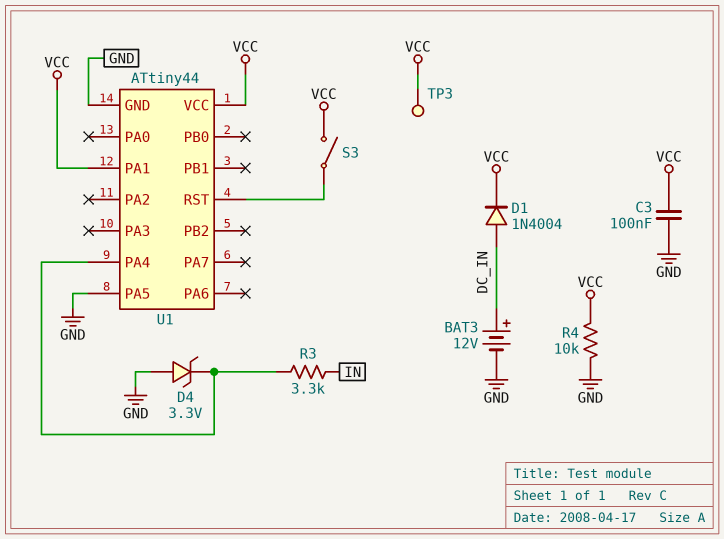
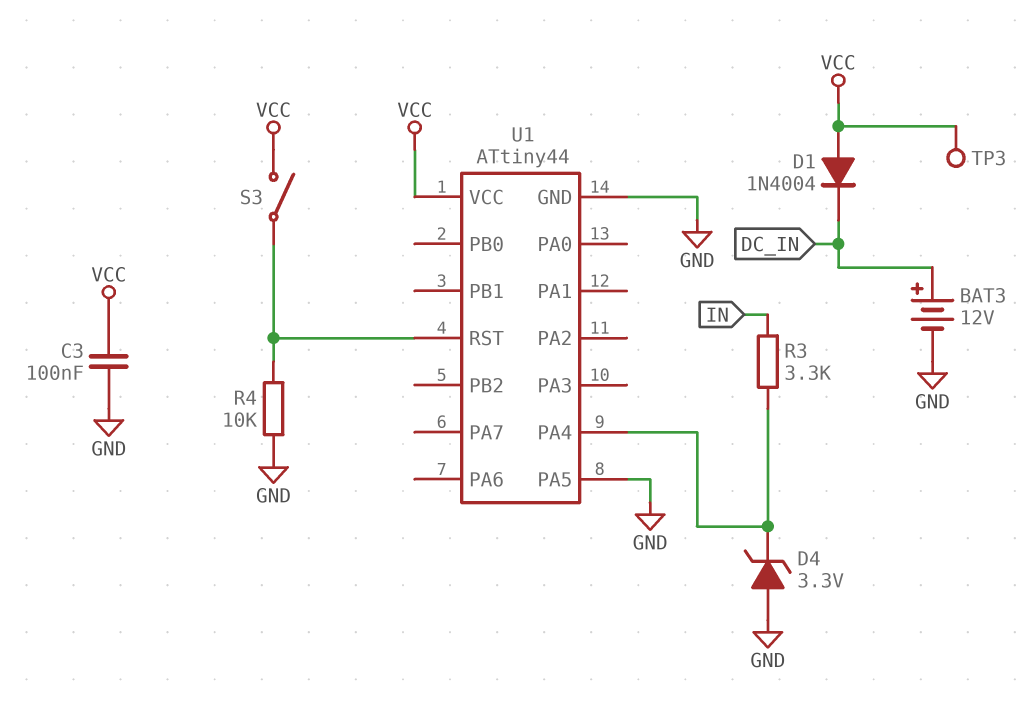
D1: diode 1N4004 (A DC_IN, K VCC) -> diode 1N4004 (A VCC, K DC_IN)
R4: 10k (GND, VCC) -> 10k (GND, U1/RST)
U1 pin PA1: VCC -> none

